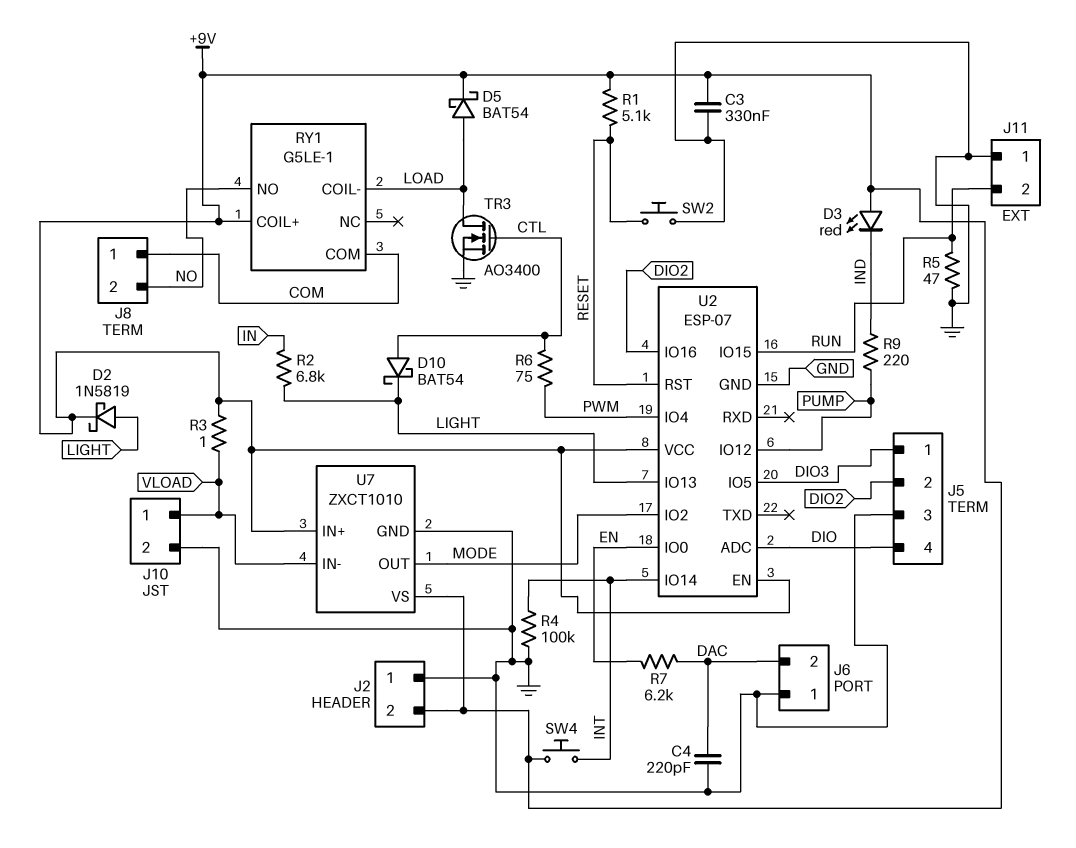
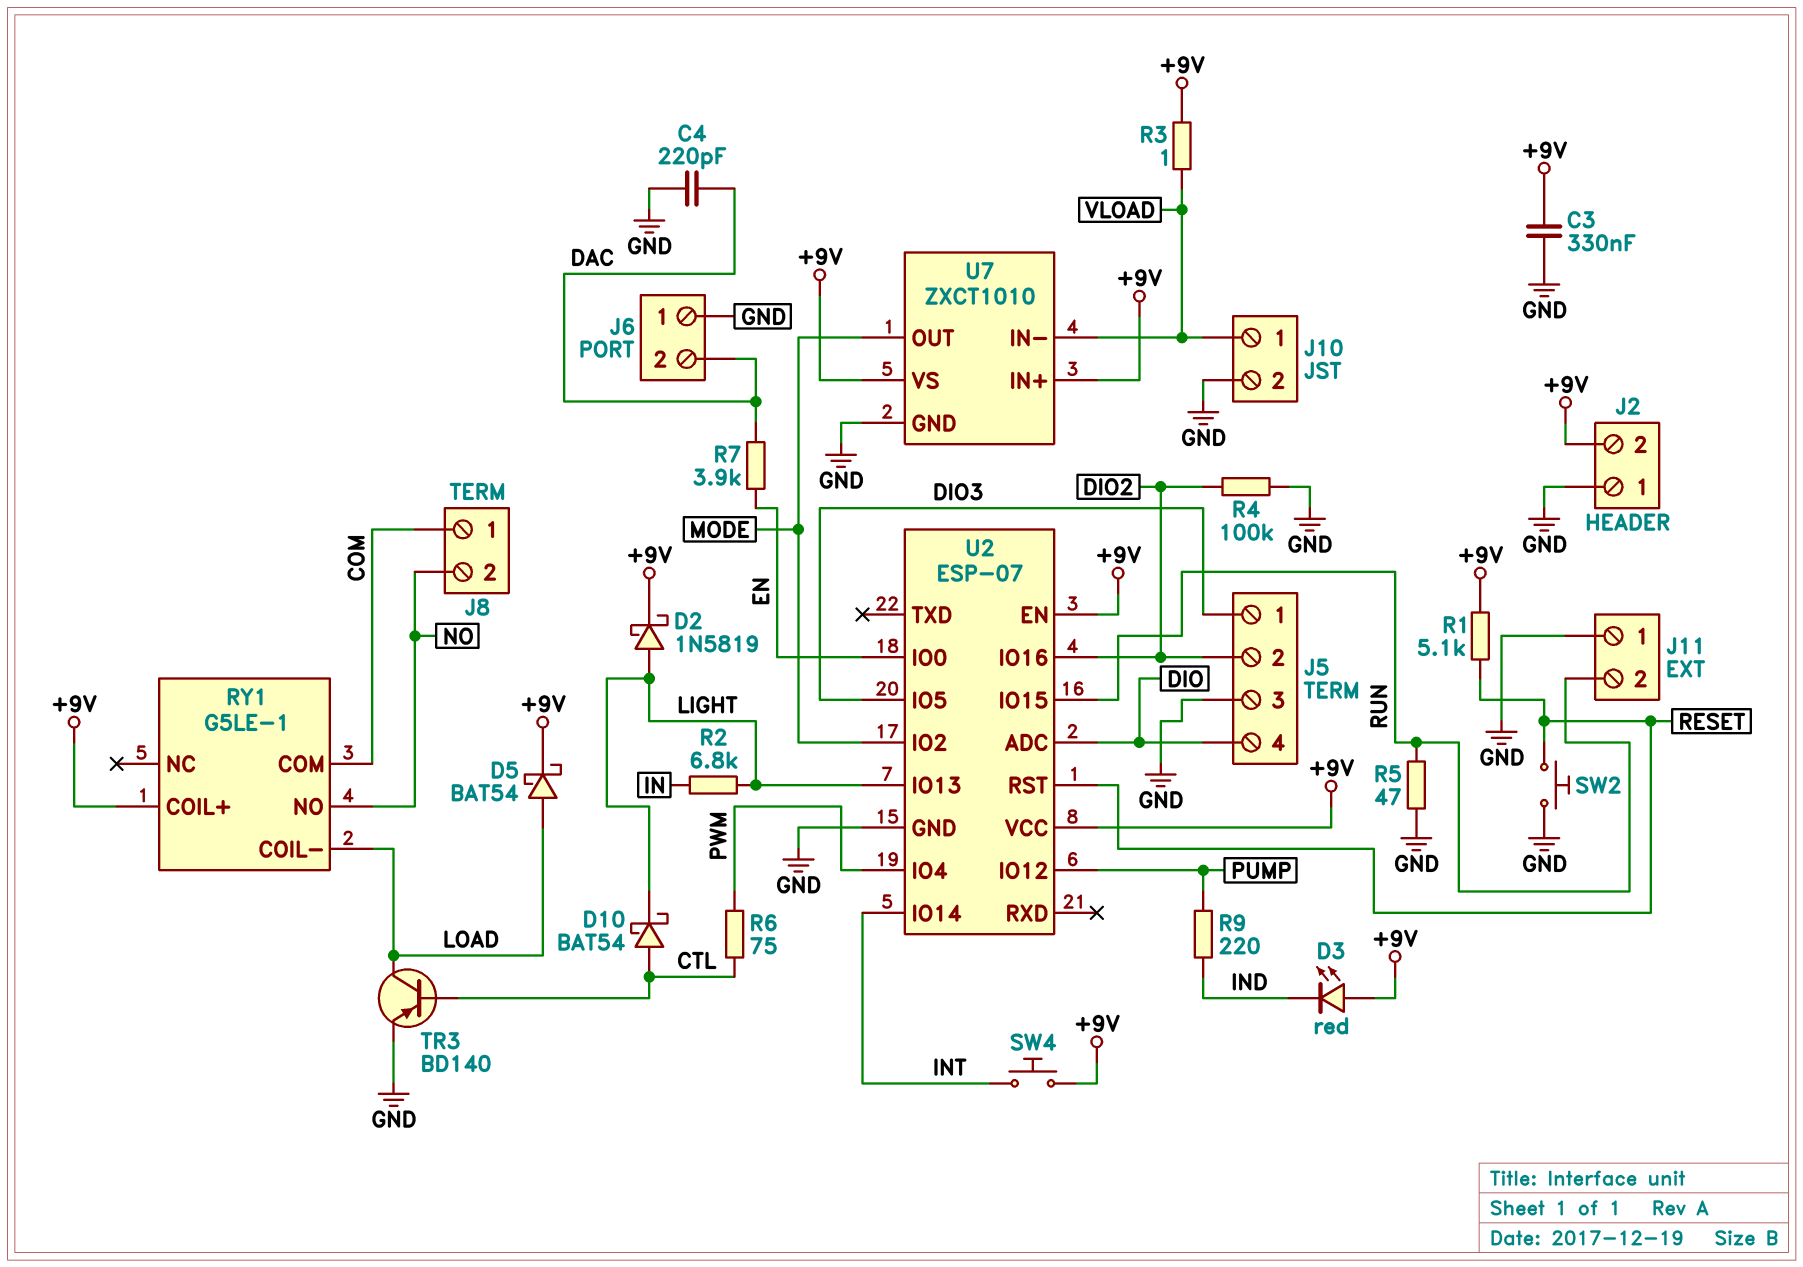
R4: 100k (GND, INT) -> 100k (DIO2, GND)
R7: 6.2k (DAC, EN) -> 3.9k (DAC, EN)
TR3: NMOS AO3400 (G CTL, D LOAD, S GND) -> PNP BD140 (B CTL, C LOAD, E GND)

